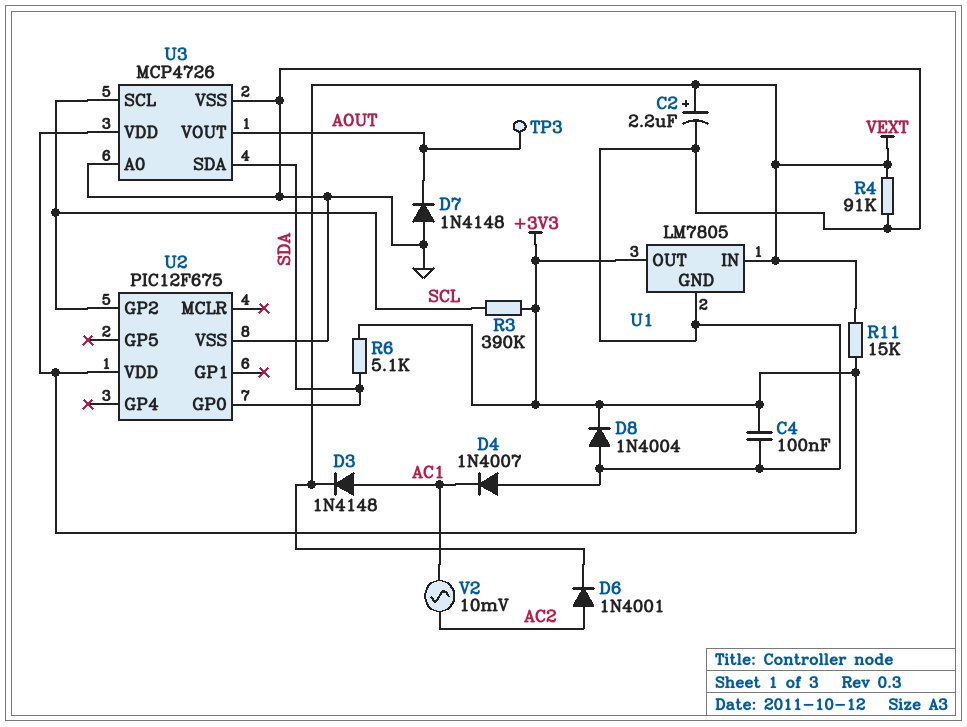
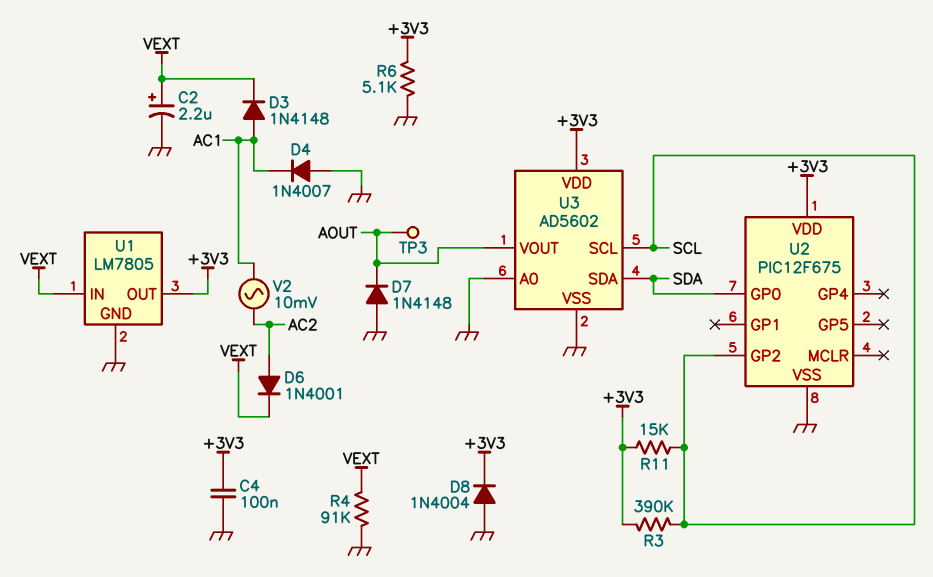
R6: 5.1k (+3V3, SDA) -> 5.1k (+3V3, GND)
R11: 15k (+3V3, VEXT) -> 15k (+3V3, SCL)
U3: MCP4726 -> AD5602

